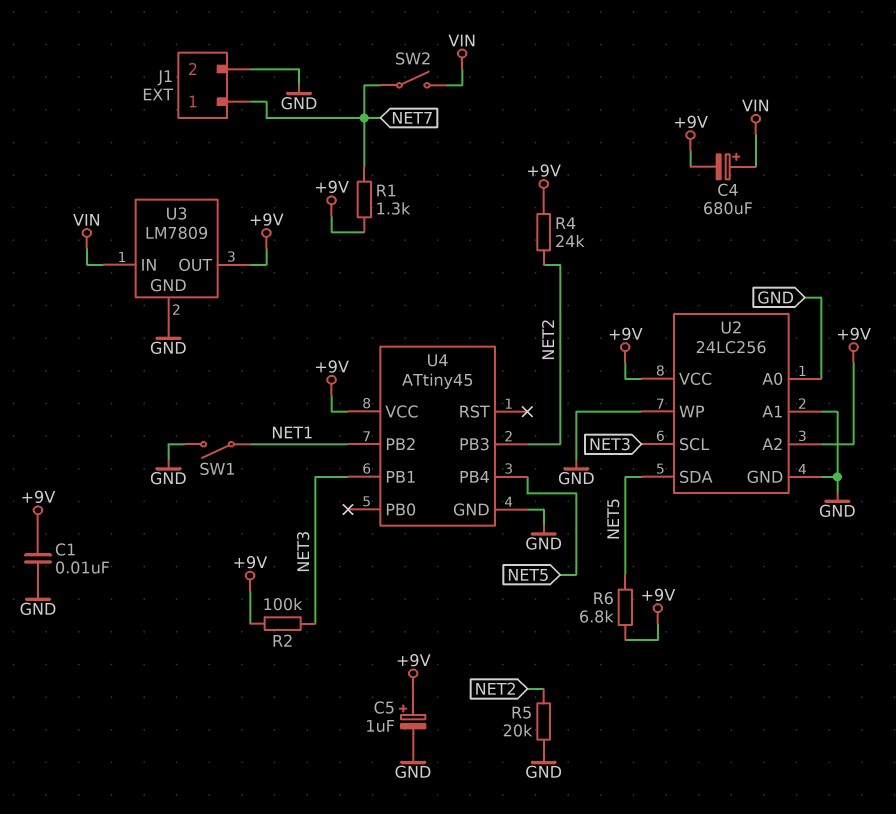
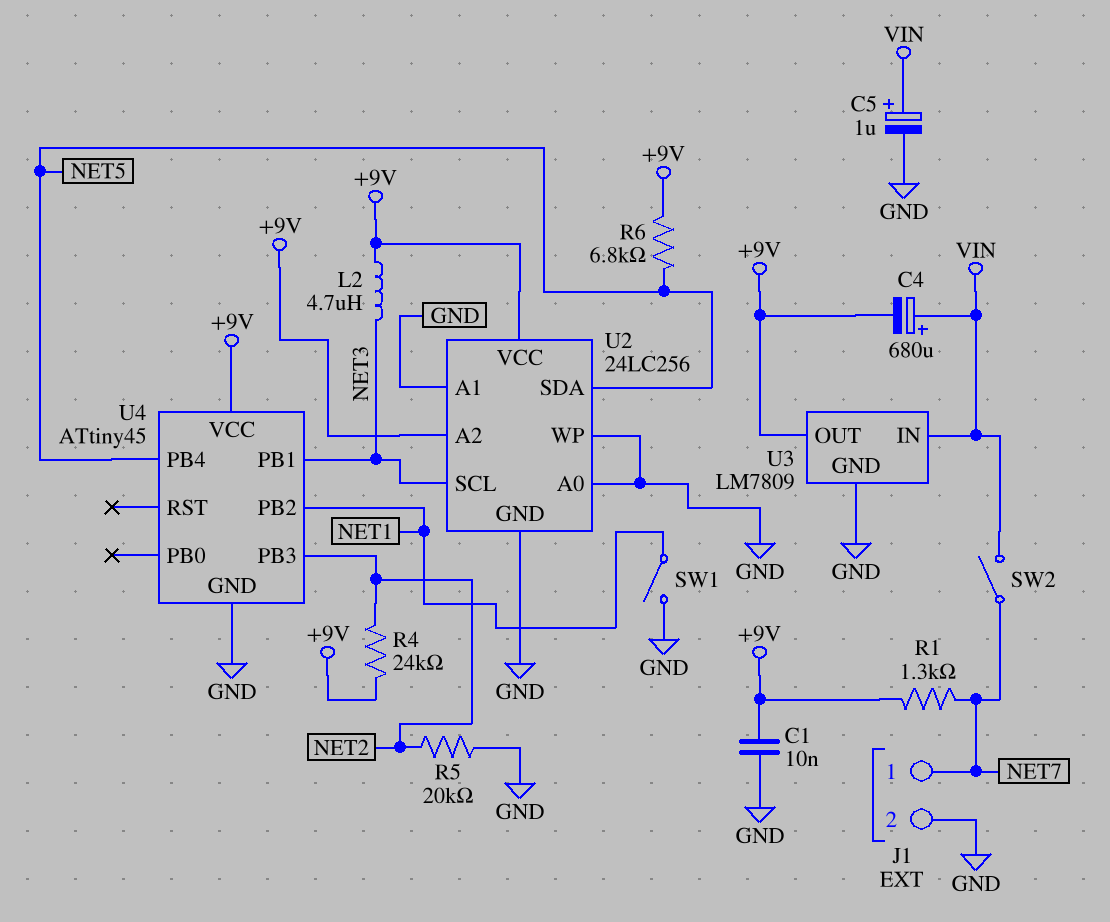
C5: 1uF (plus +9V, minus GND) -> 1uF (plus VIN, minus GND)
L2: none -> 4.7uH (+9V, NET3)
R2: 100k (+9V, NET3) -> none

